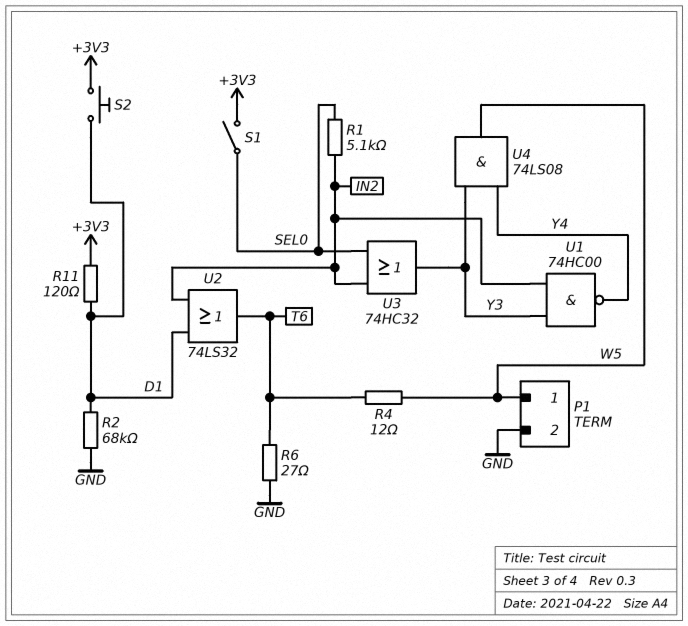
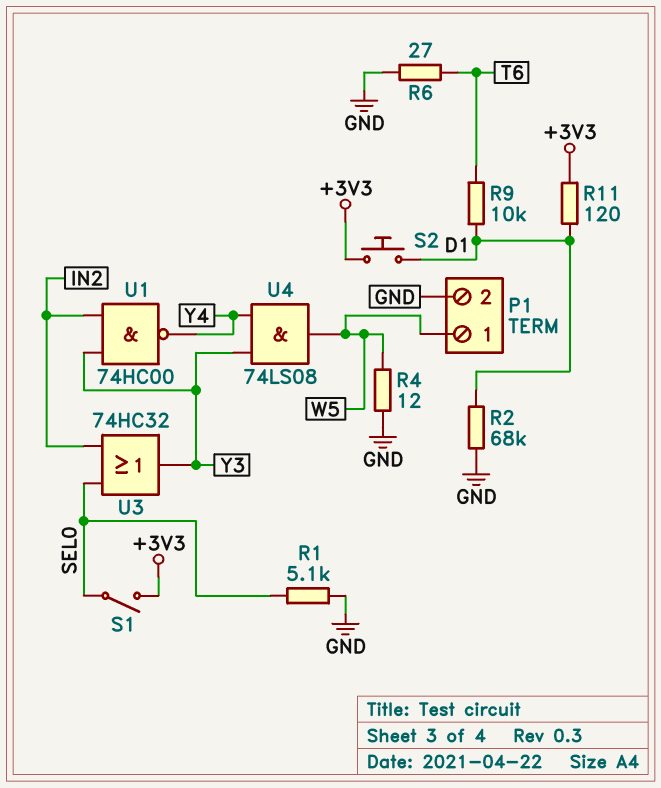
R1: 5.1k (IN2, SEL0) -> 5.1k (GND, SEL0)
R4: 12 (T6, W5) -> 12 (GND, W5)
R9: none -> 10k (D1, T6)
U2: OR 74LS32 (in D1, in IN2, out T6) -> none

